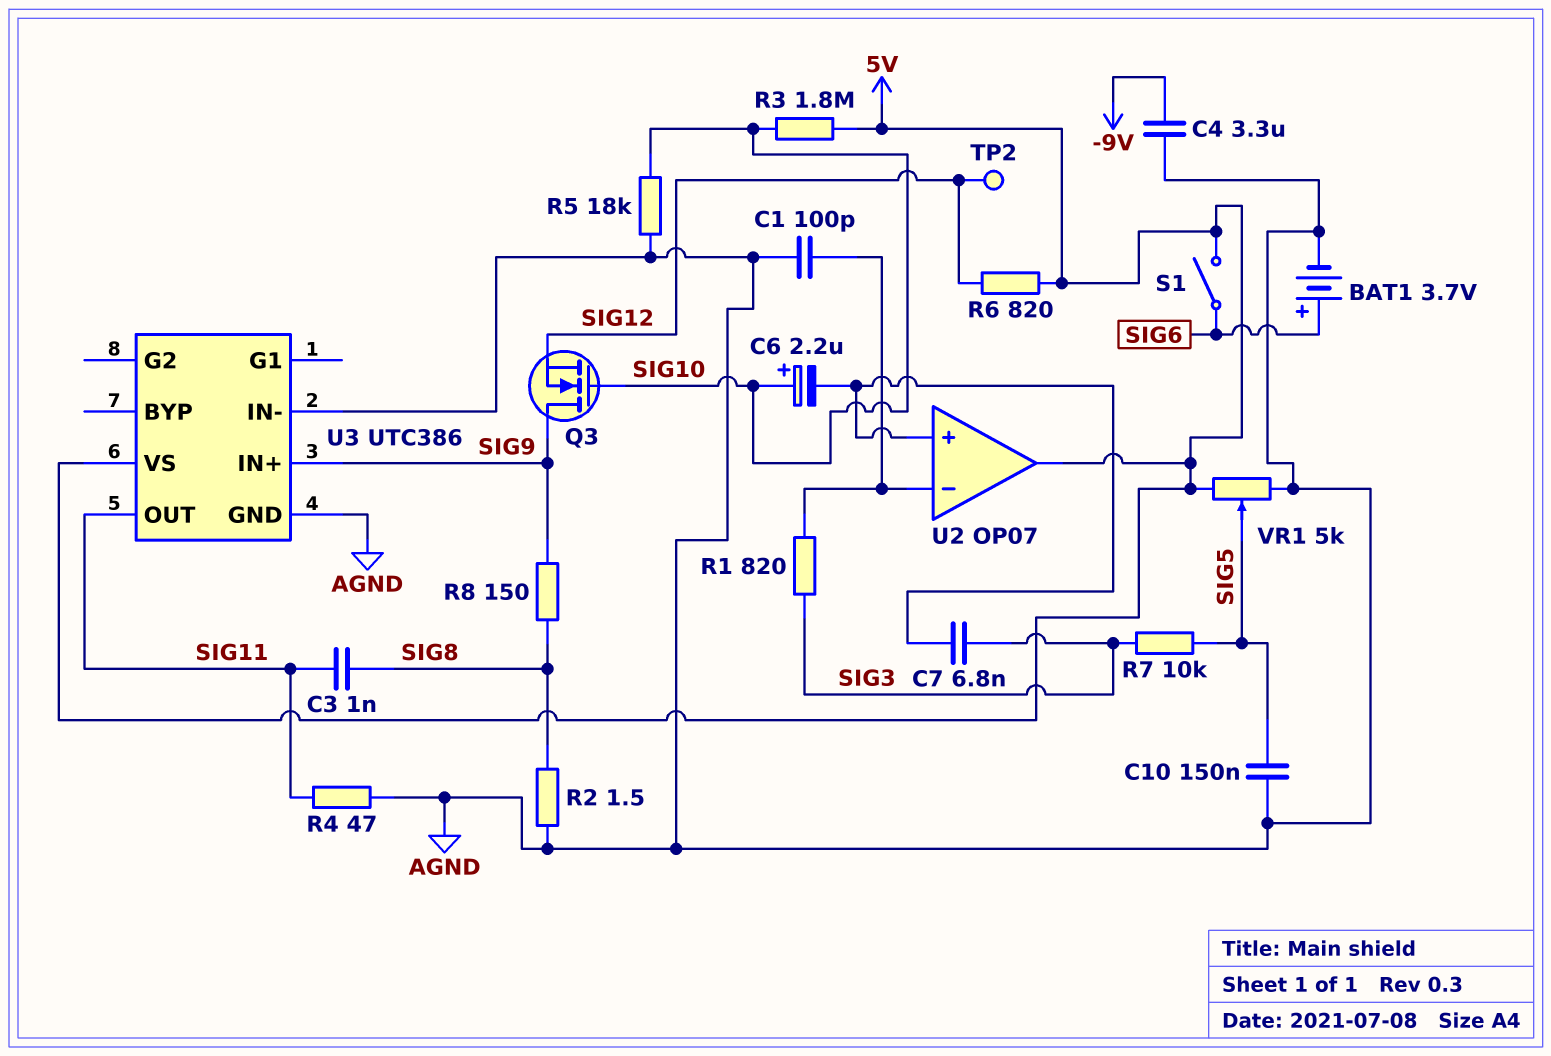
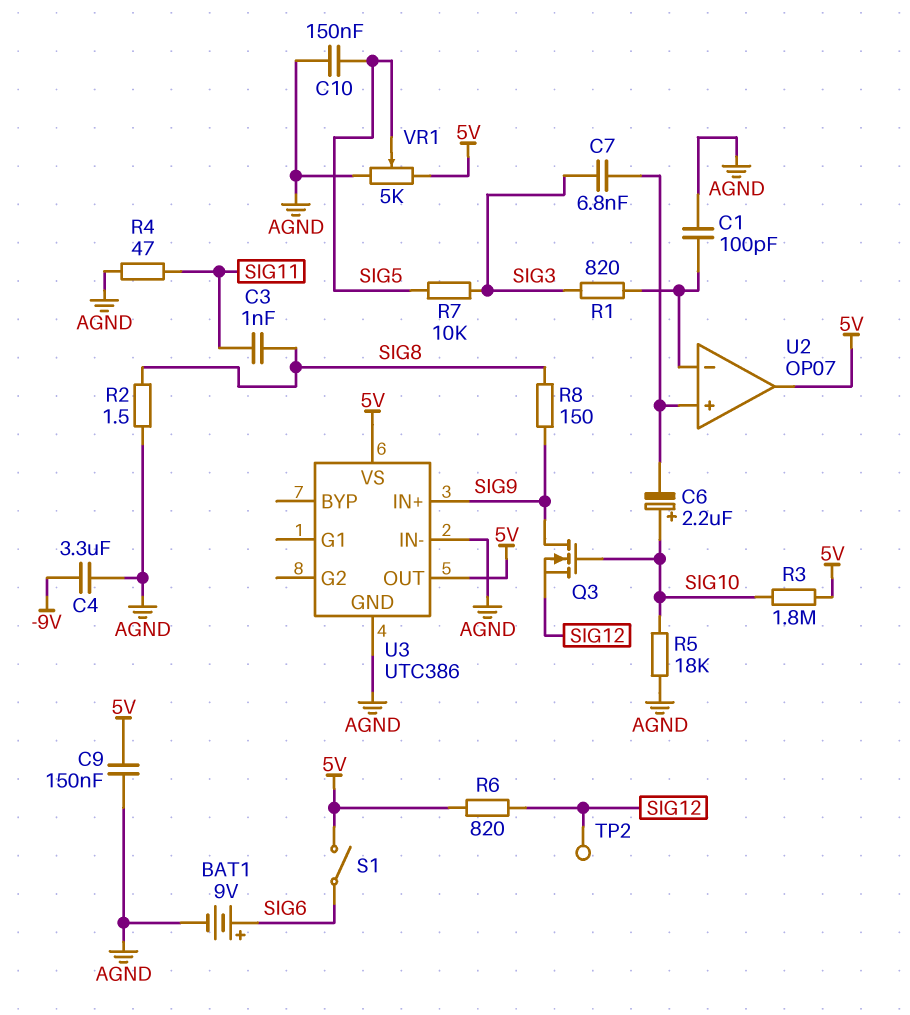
BAT1: 3.7V (plus SIG6, minus AGND) -> 9V (plus SIG6, minus AGND)
C9: none -> 150nF (5V, AGND)
U3 pin OUT: SIG11 -> 5V

